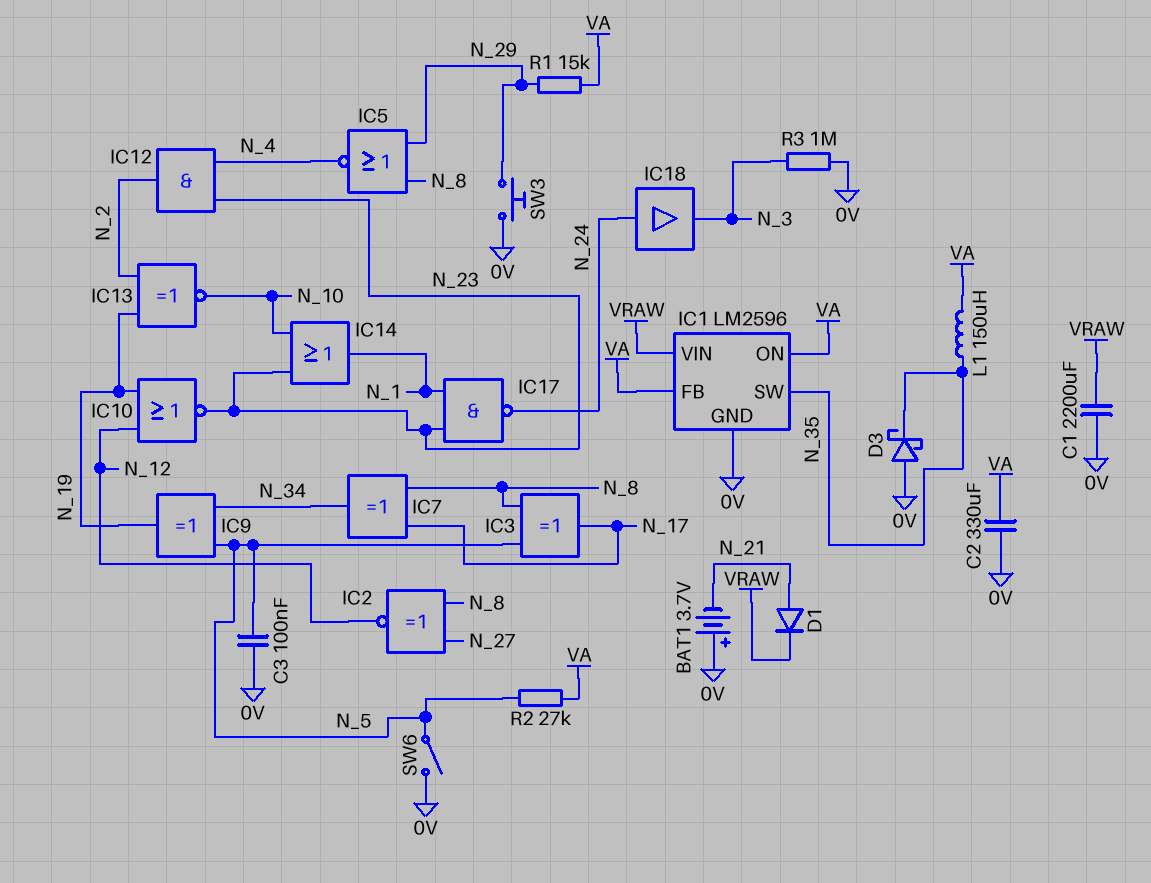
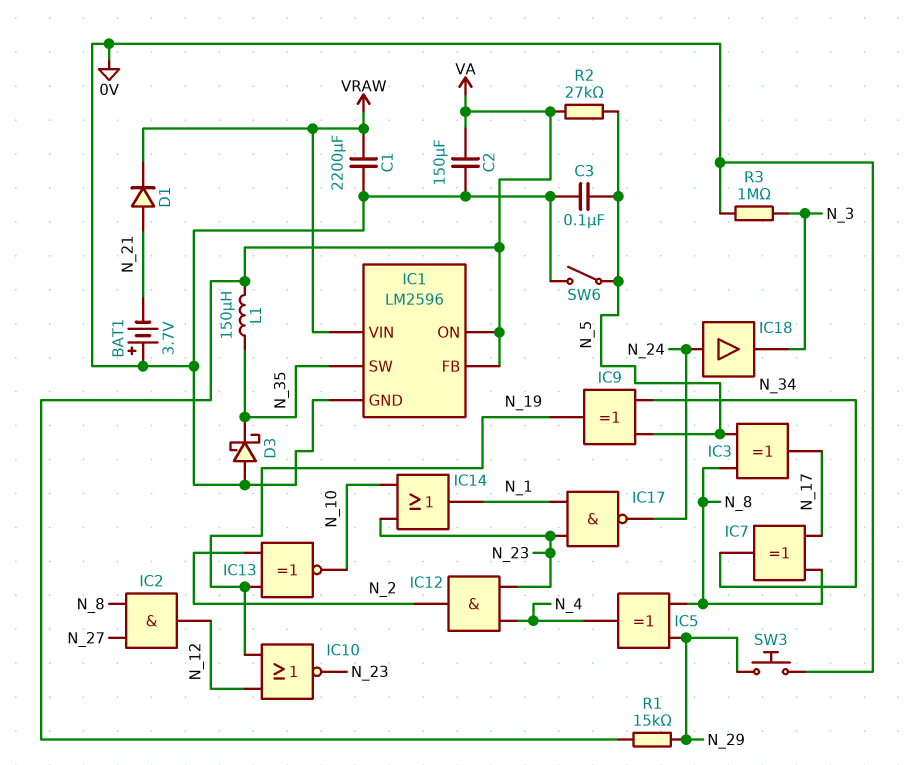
C2: 330uF (0V, VA) -> 150uF (0V, VA)
IC2: XNOR (in N_8, in N_27, out N_12) -> AND (in N_8, in N_27, out N_12)
IC5: NOR (in N_8, in N_29, out N_4) -> XOR (in N_8, in N_29, out N_4)

